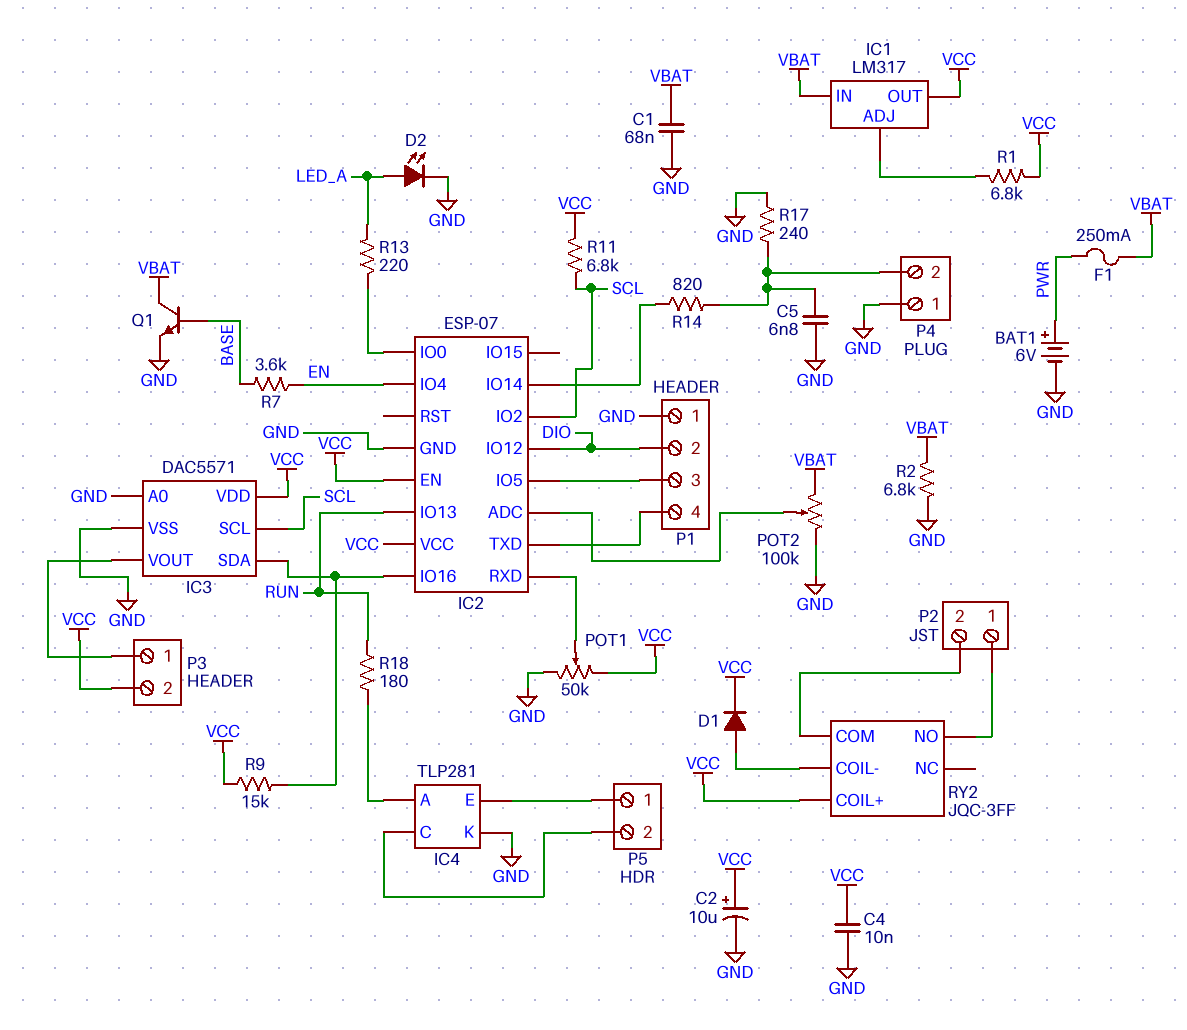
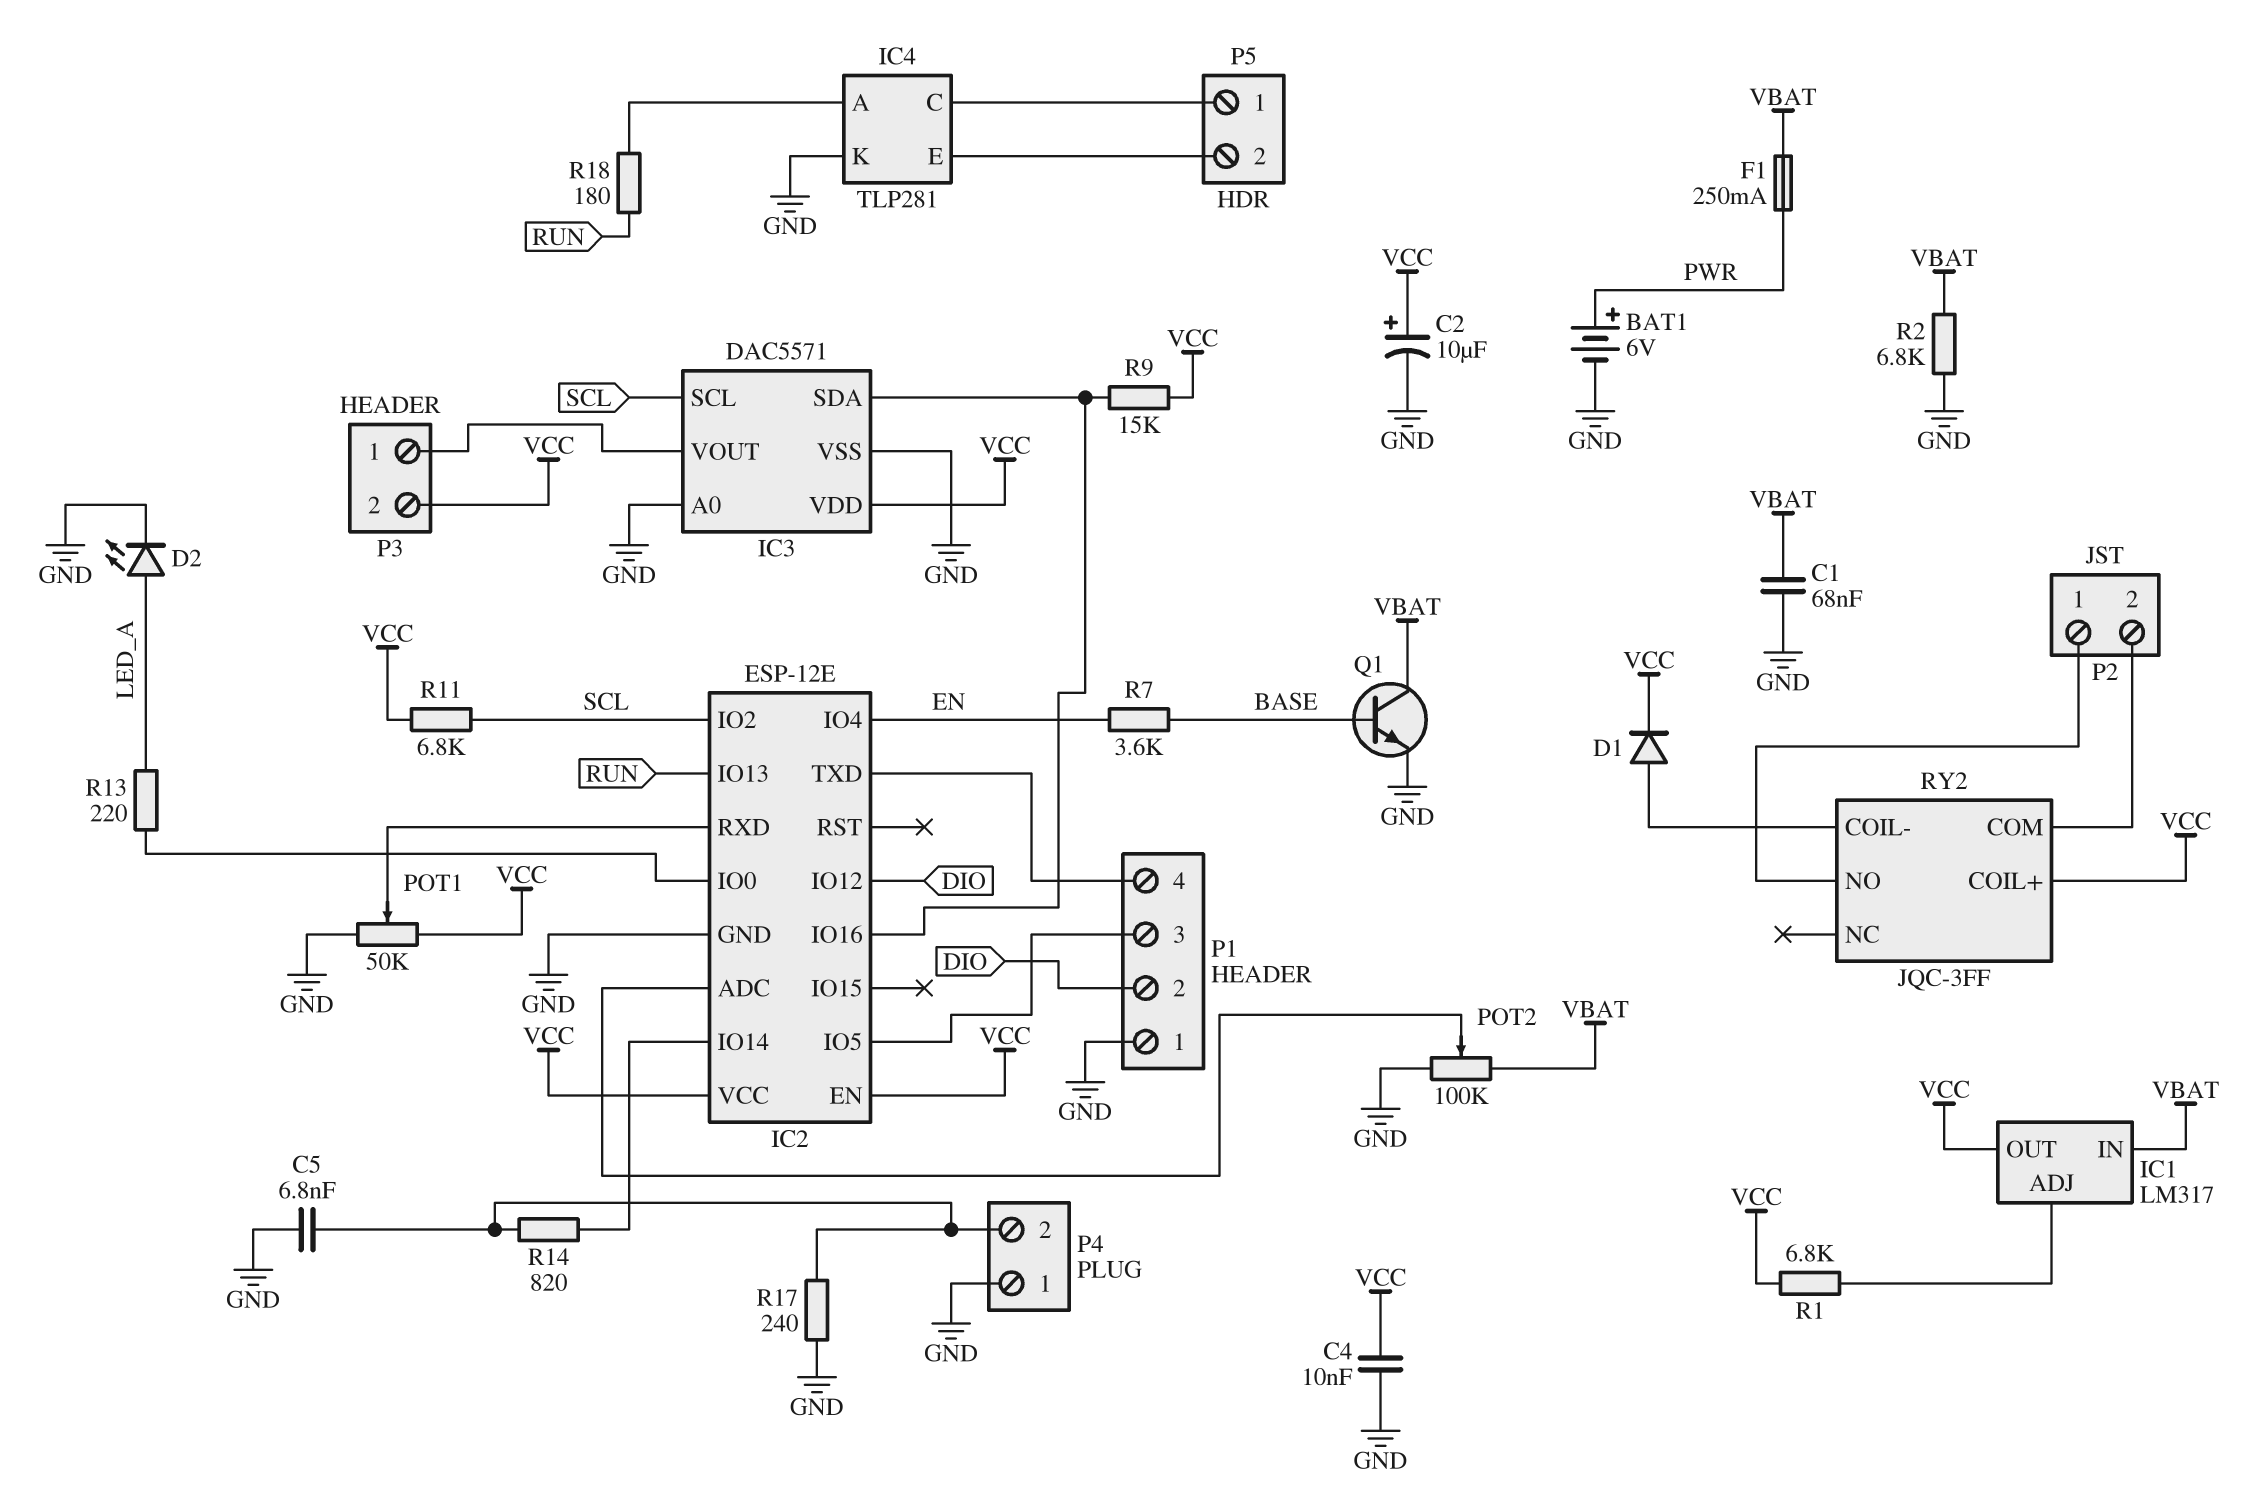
IC2: ESP-07 -> ESP-12E
P5 pin 1: IC4/E -> IC4/C
P5 pin 2: IC4/C -> IC4/E

